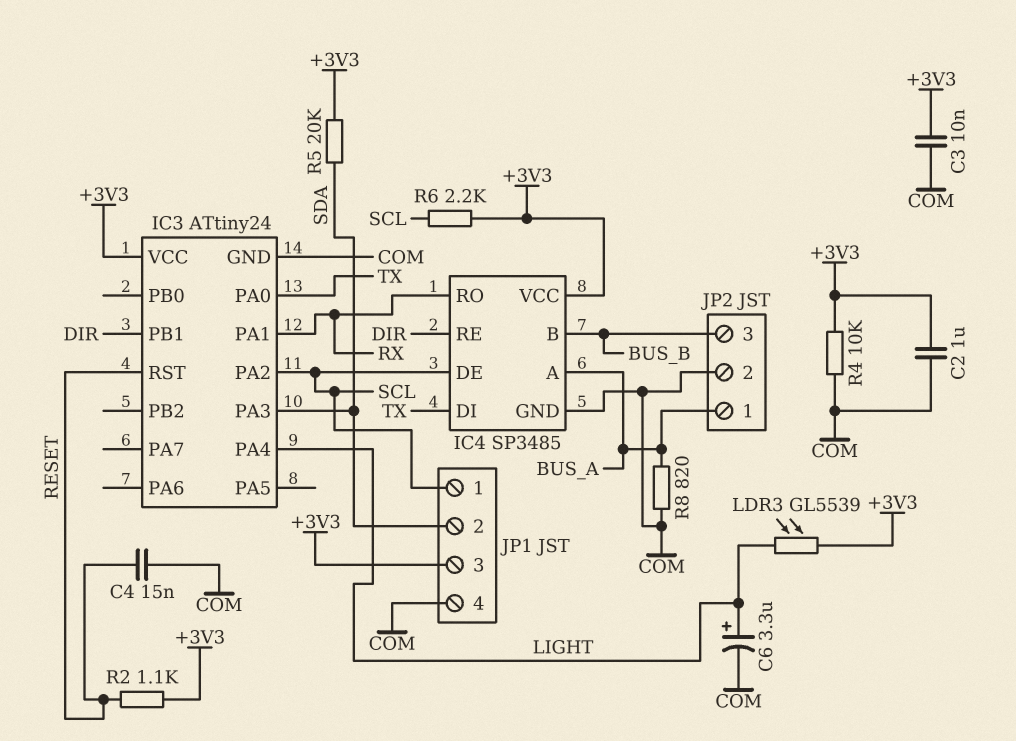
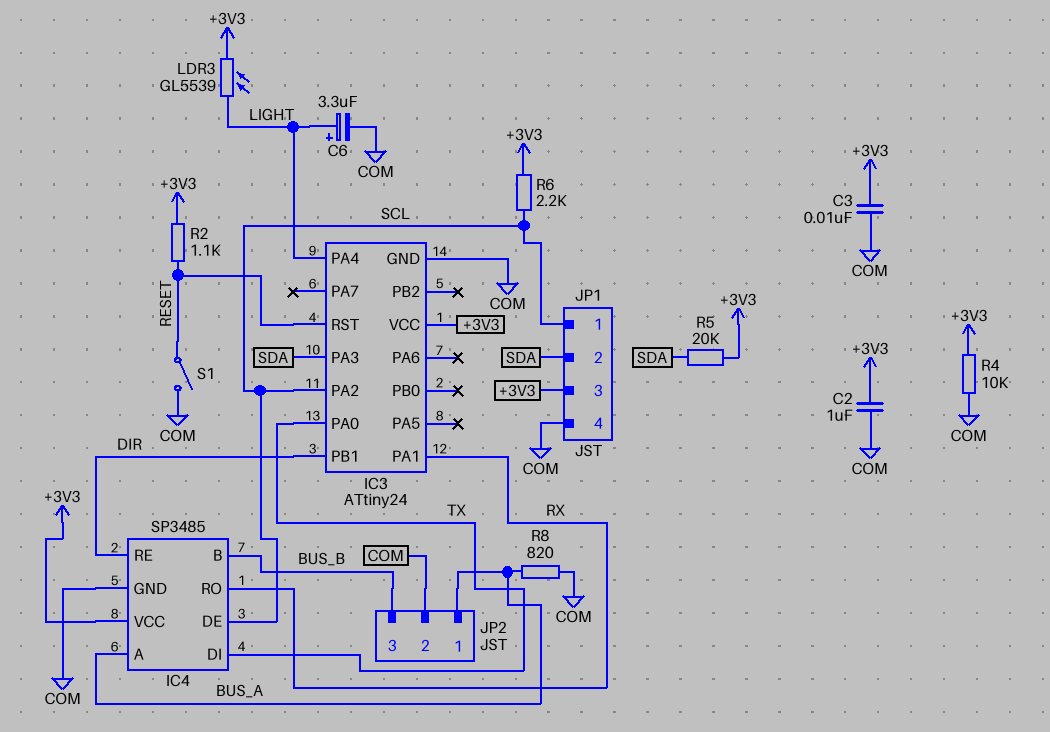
C4: 15nF (COM, RESET) -> none
S1: none -> switch (COM, RESET)

